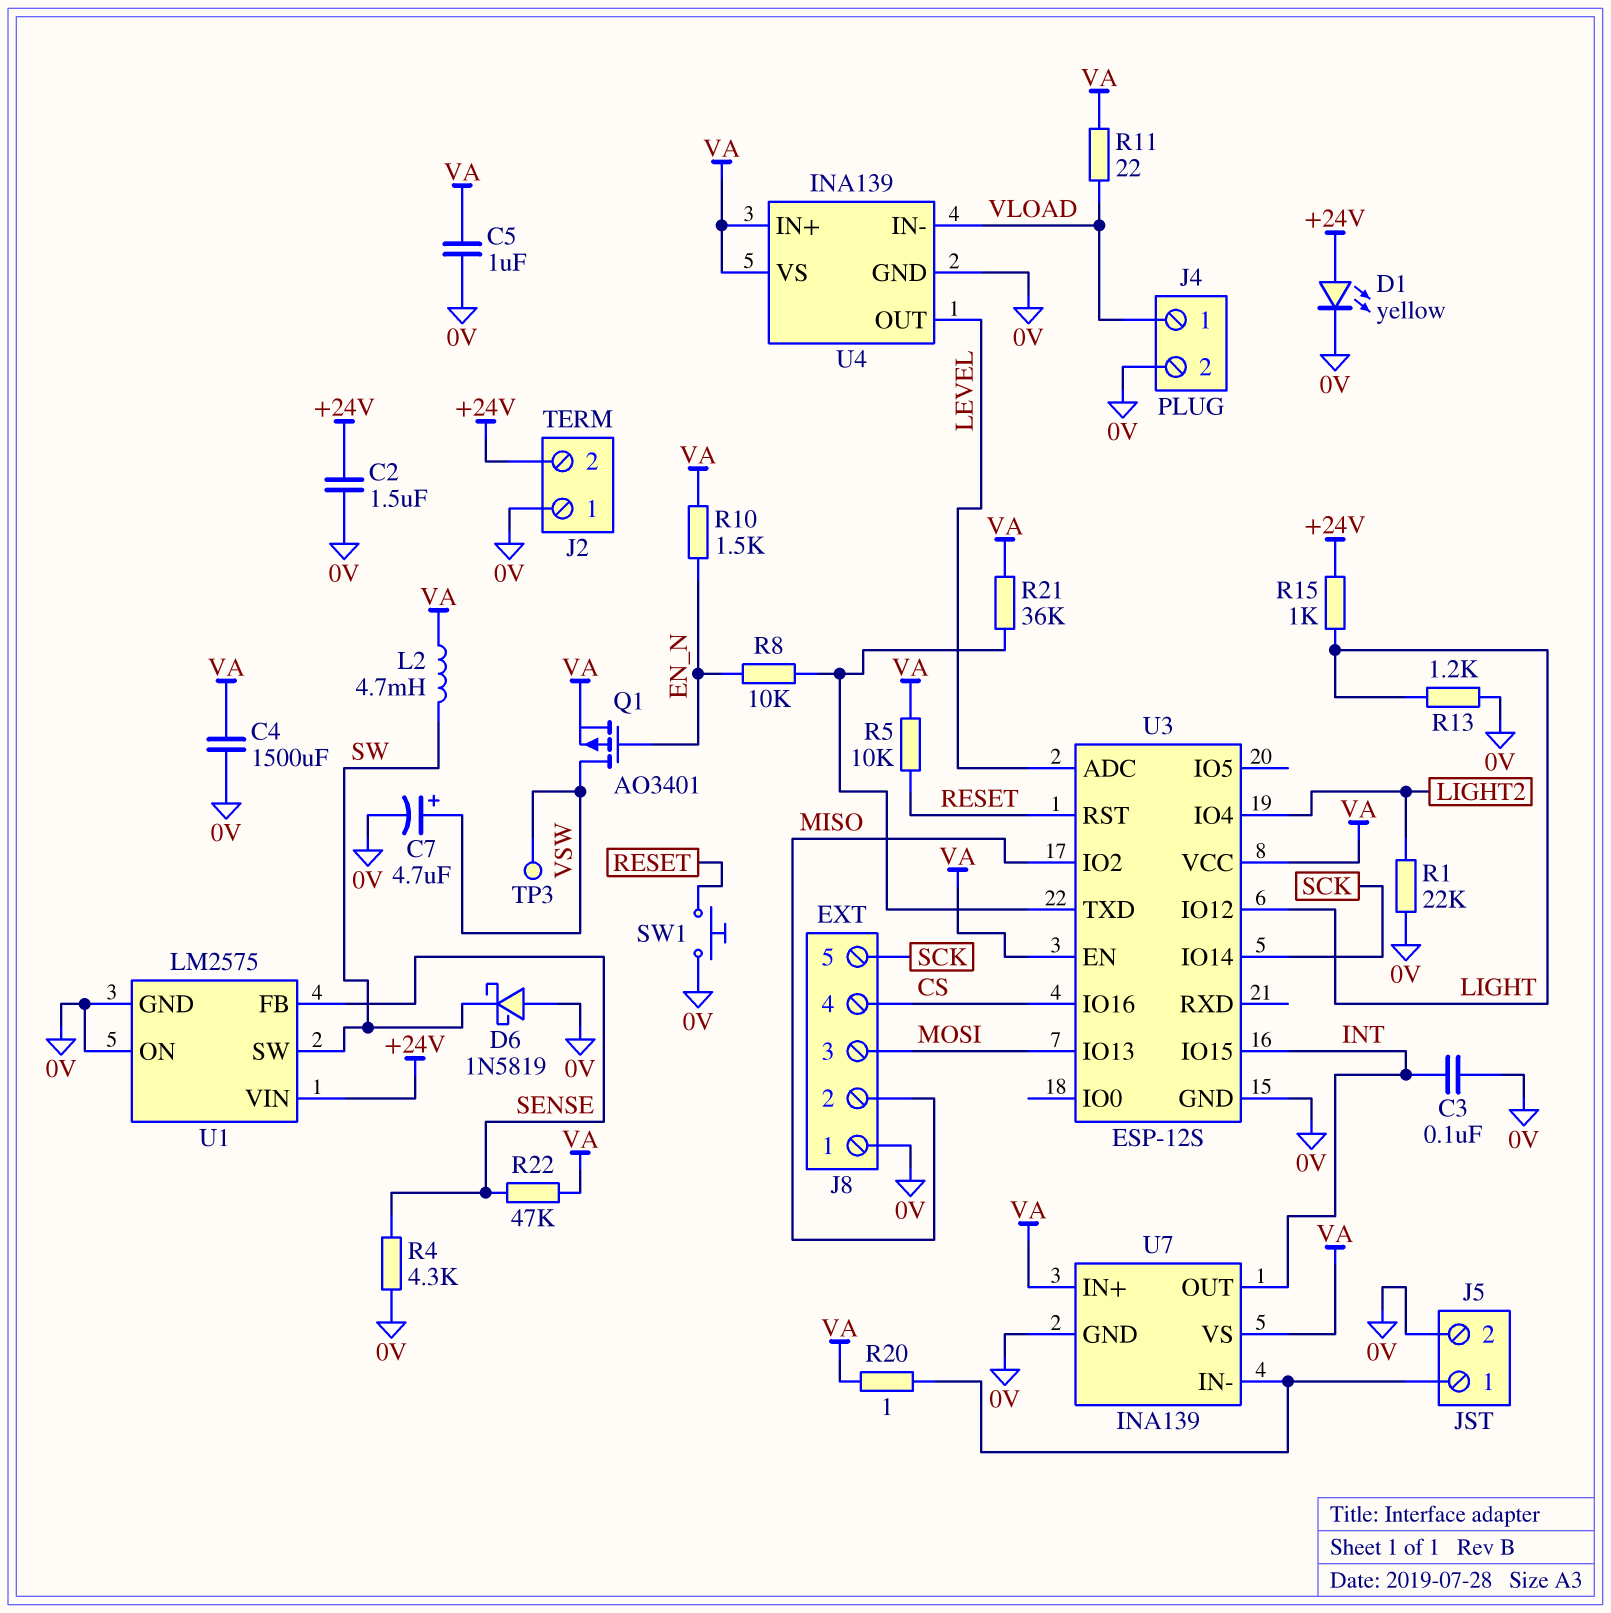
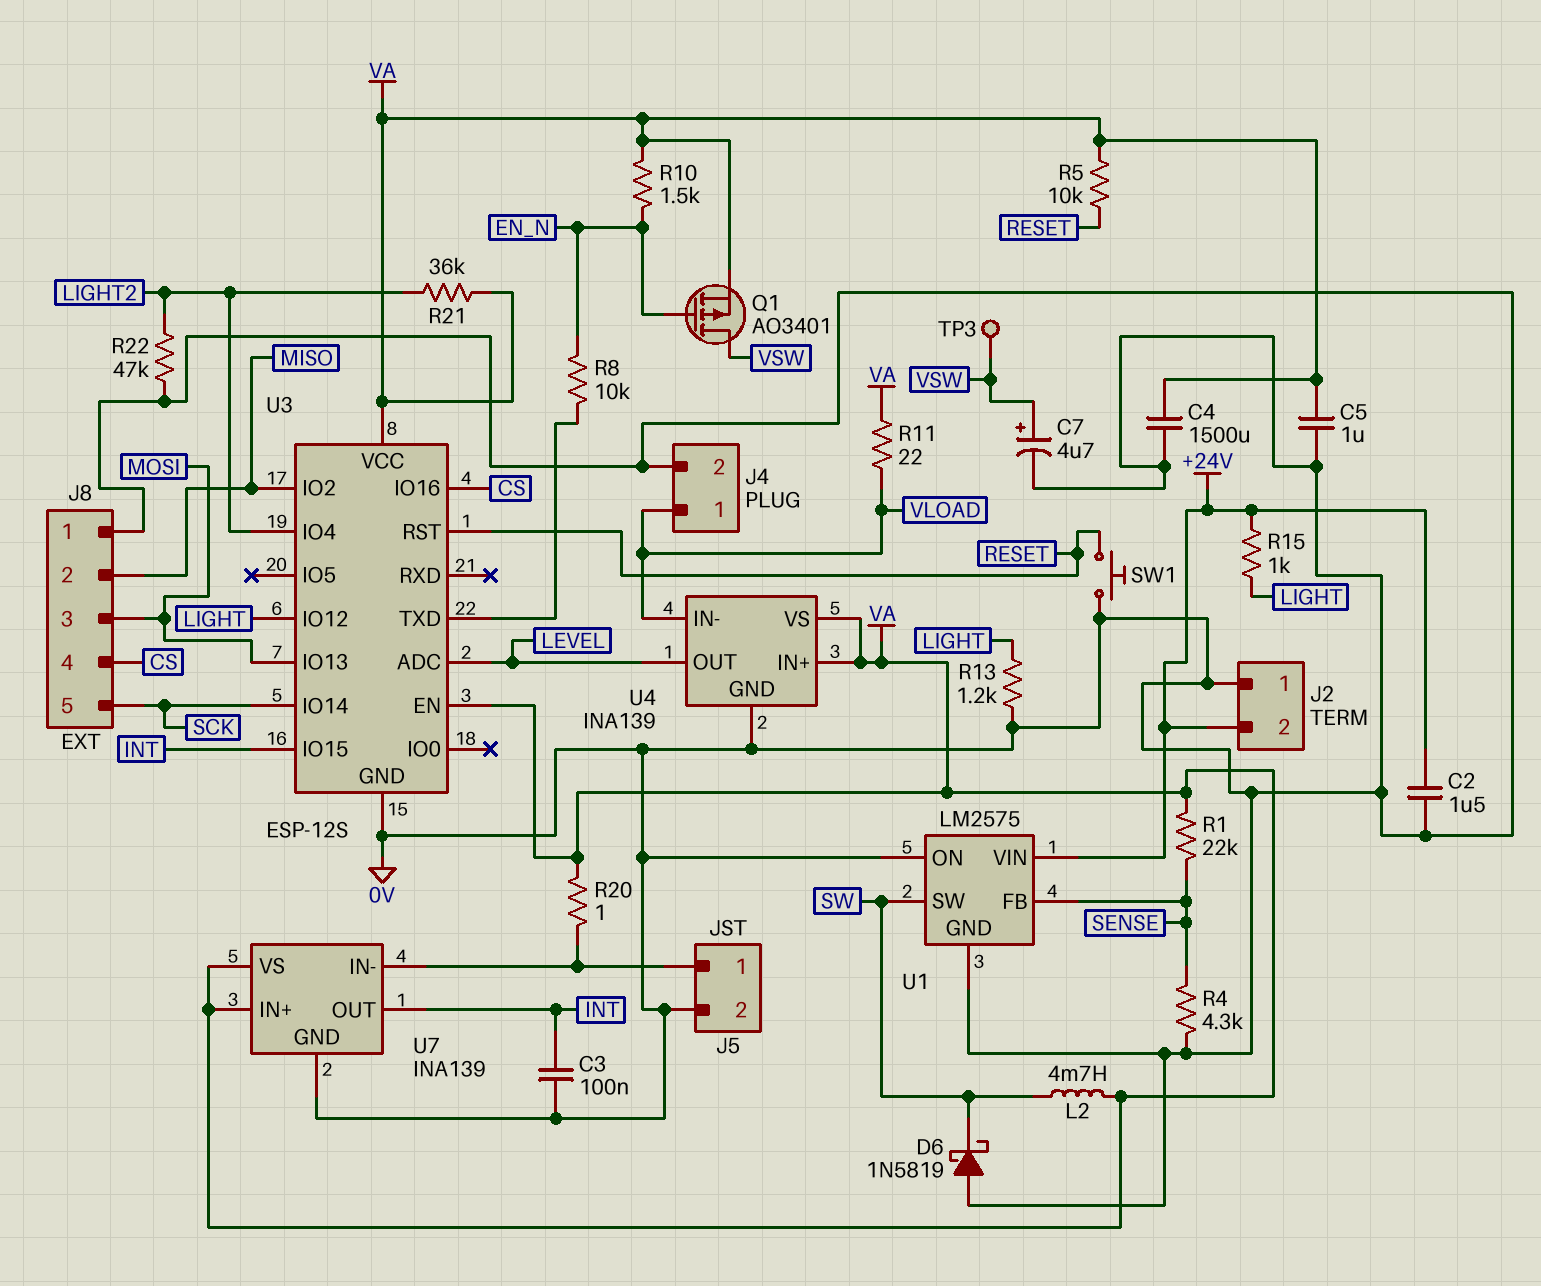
D1: LED yellow (A +24V, K 0V) -> none
R1: 22k (0V, LIGHT2) -> 22k (SENSE, VA)
R21: 36k (U3/TXD, VA) -> 36k (LIGHT2, VA)
R22: 47k (SENSE, VA) -> 47k (0V, LIGHT2)

